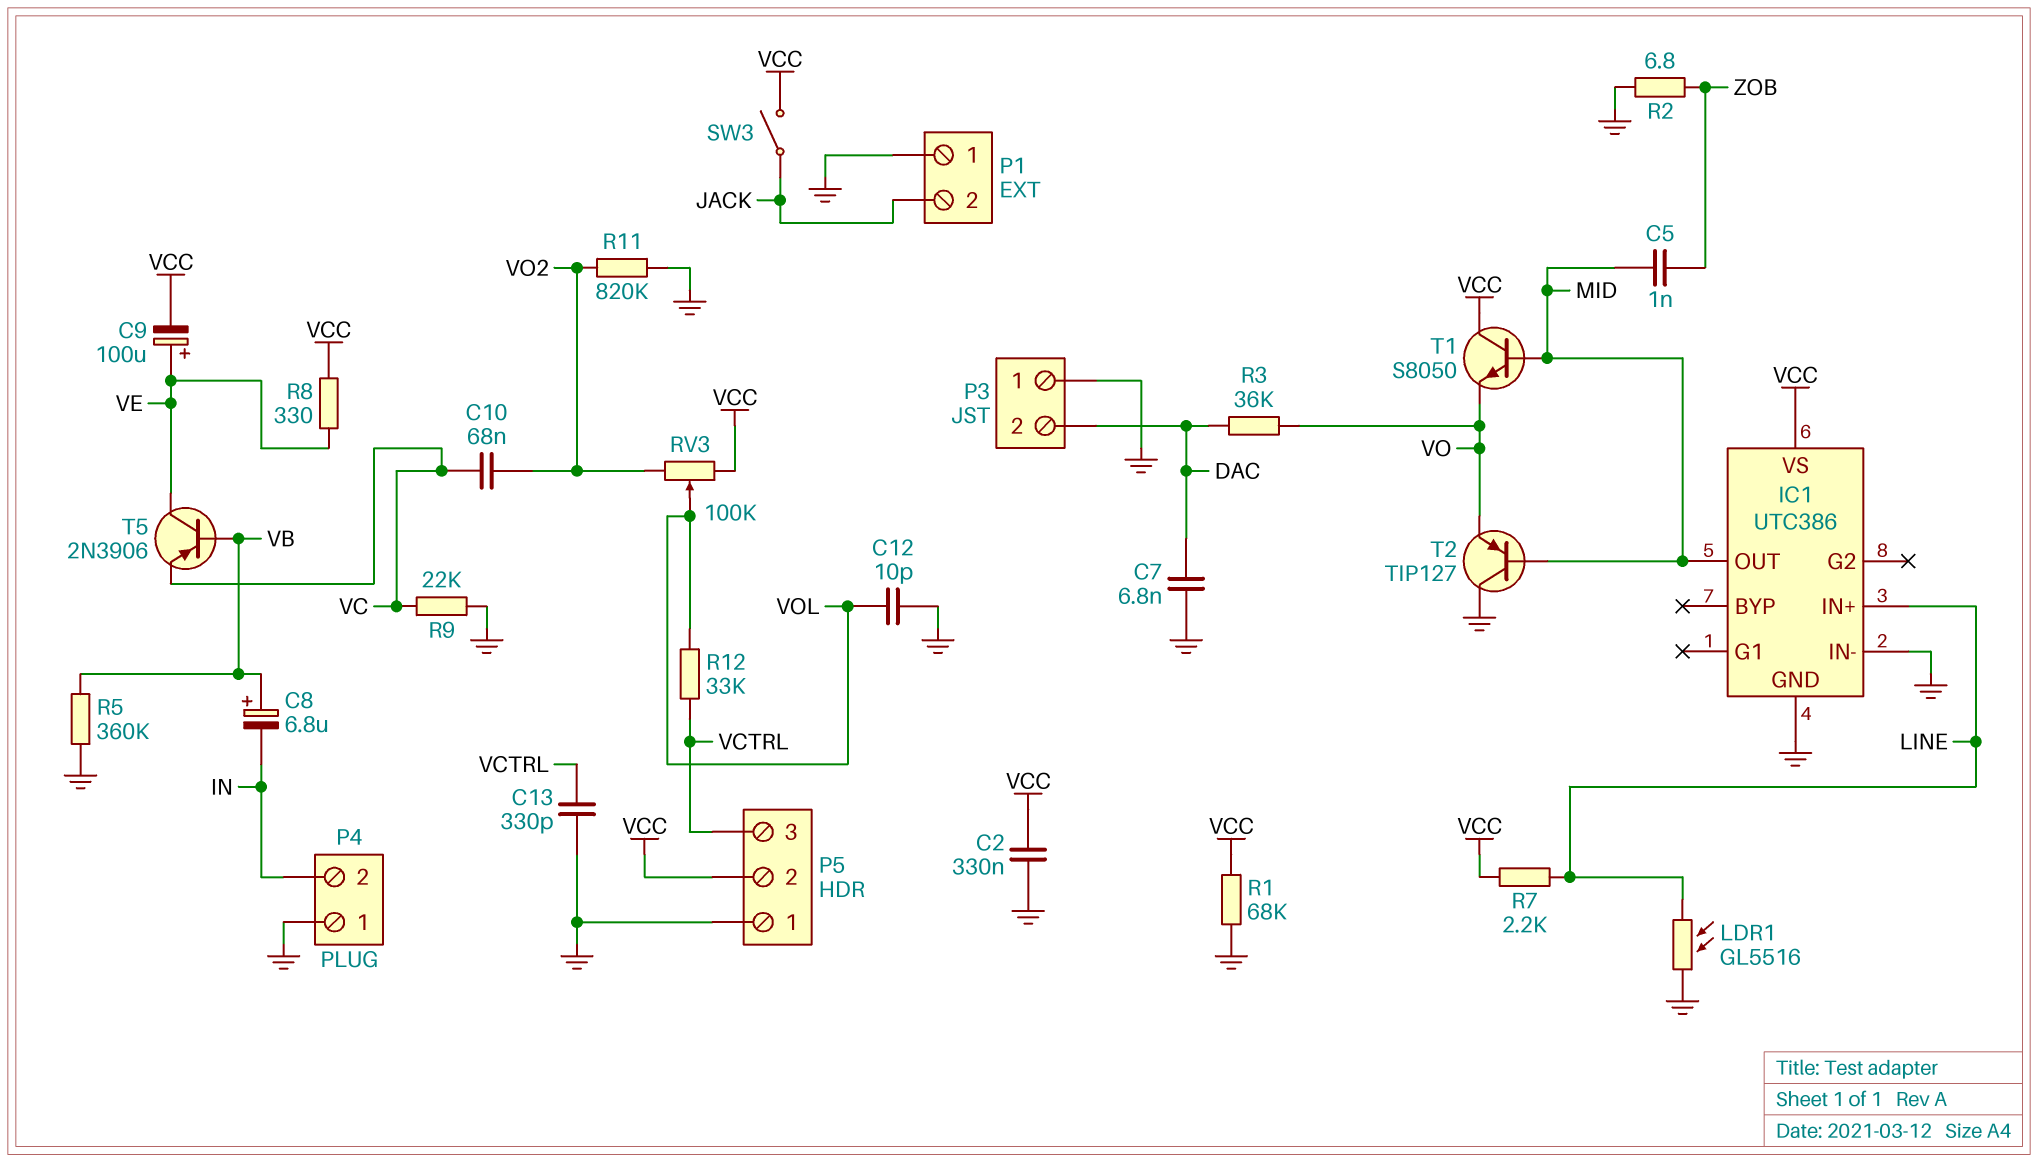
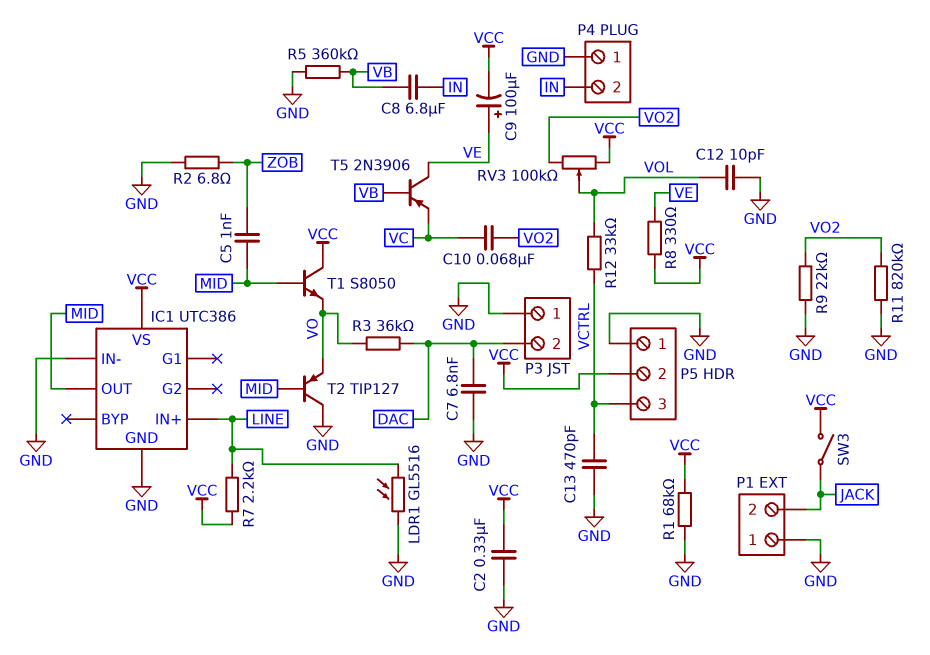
C8: 6.8uF (plus VB, minus IN) -> 6.8uF (IN, VB)
C13: 330pF (GND, VCTRL) -> 470pF (GND, VCTRL)
R9: 22k (GND, VC) -> 22k (GND, VO2)

